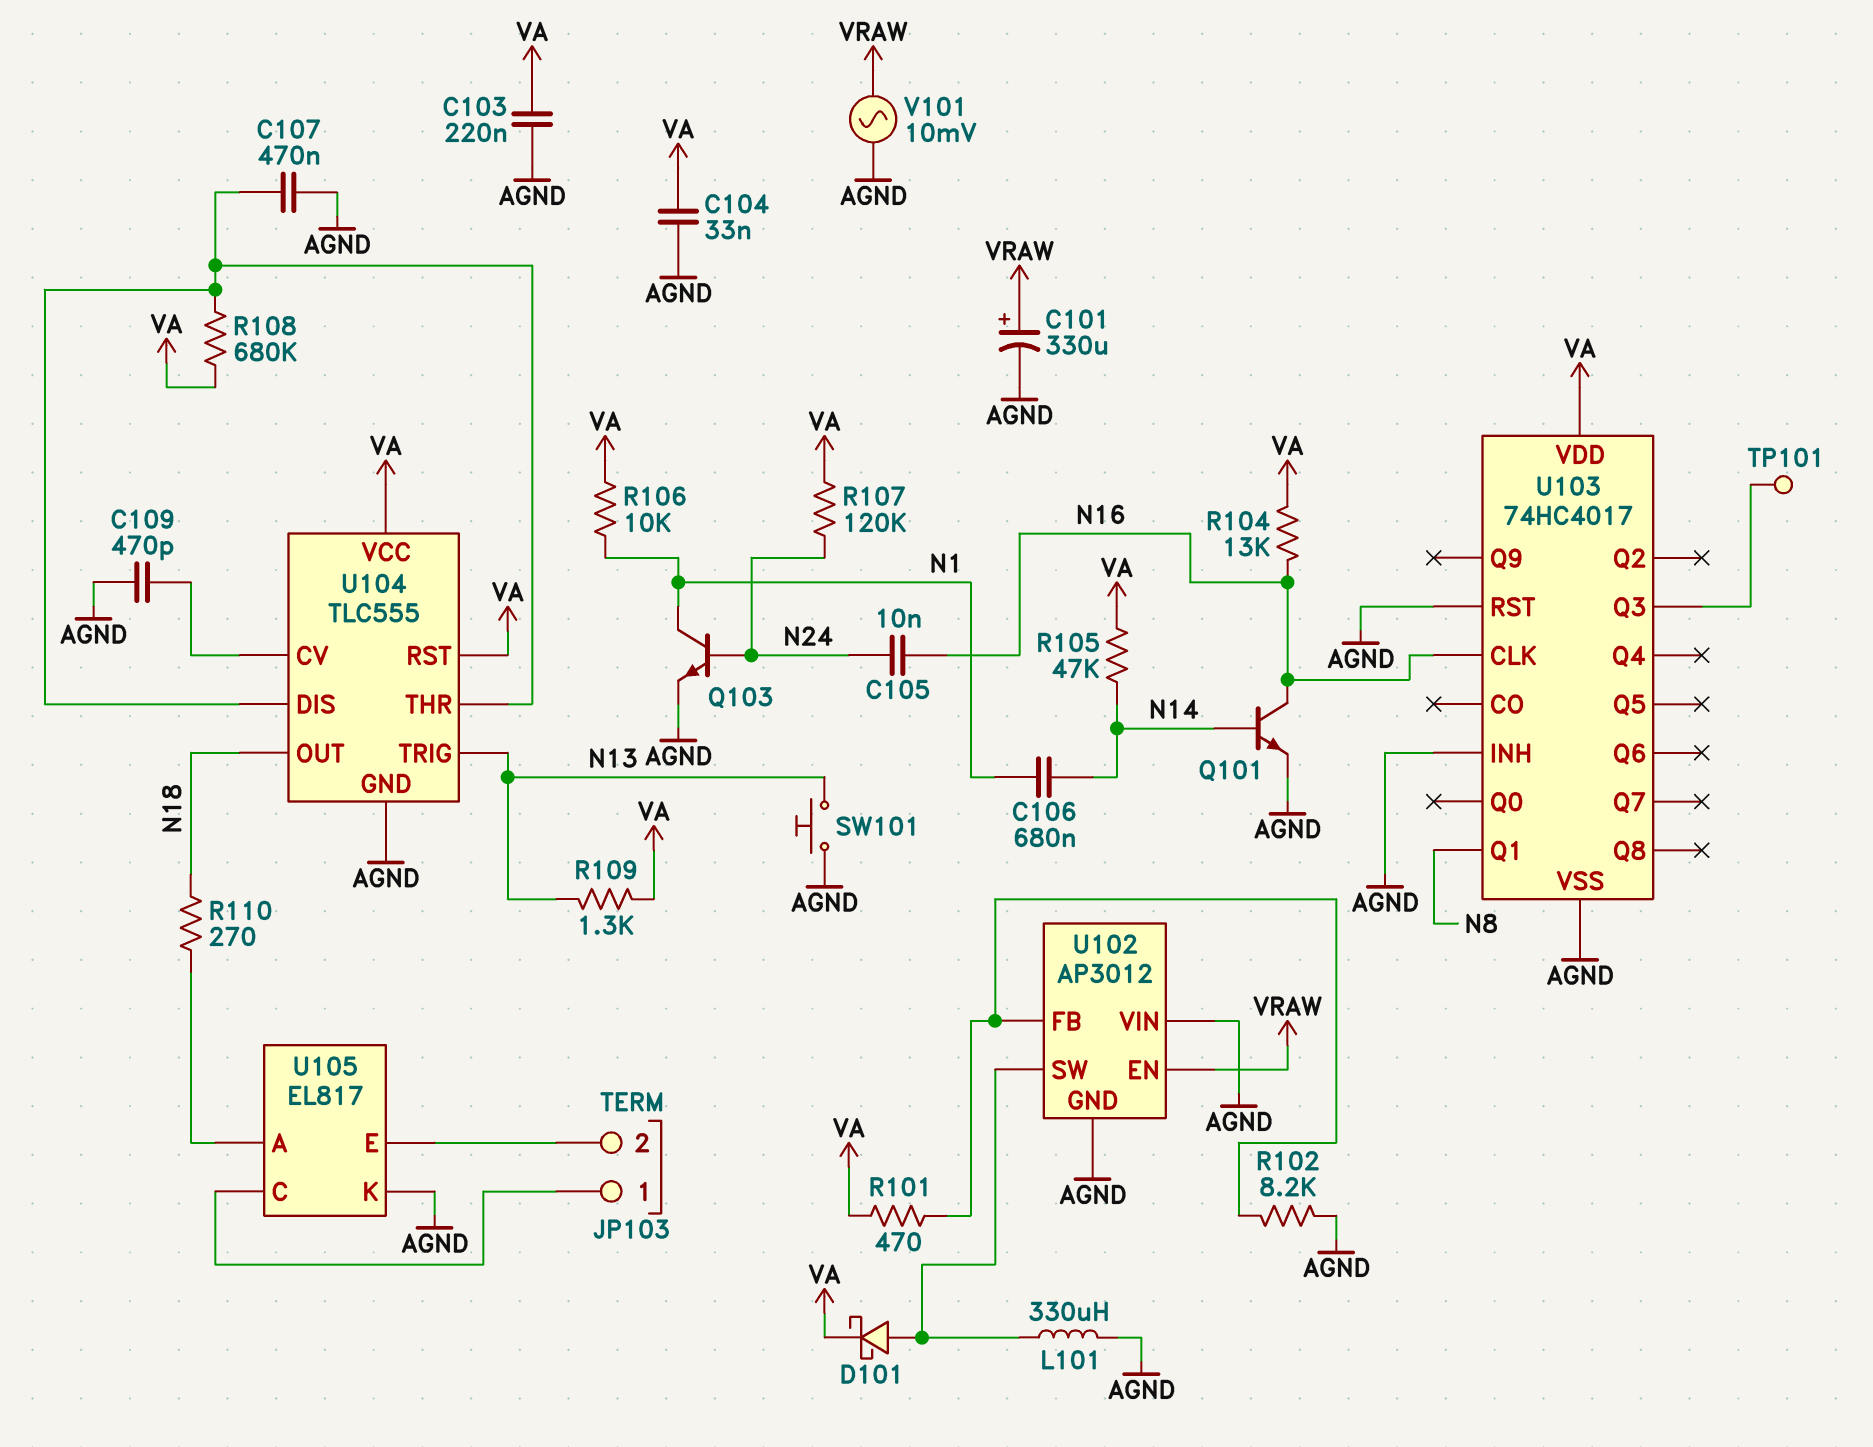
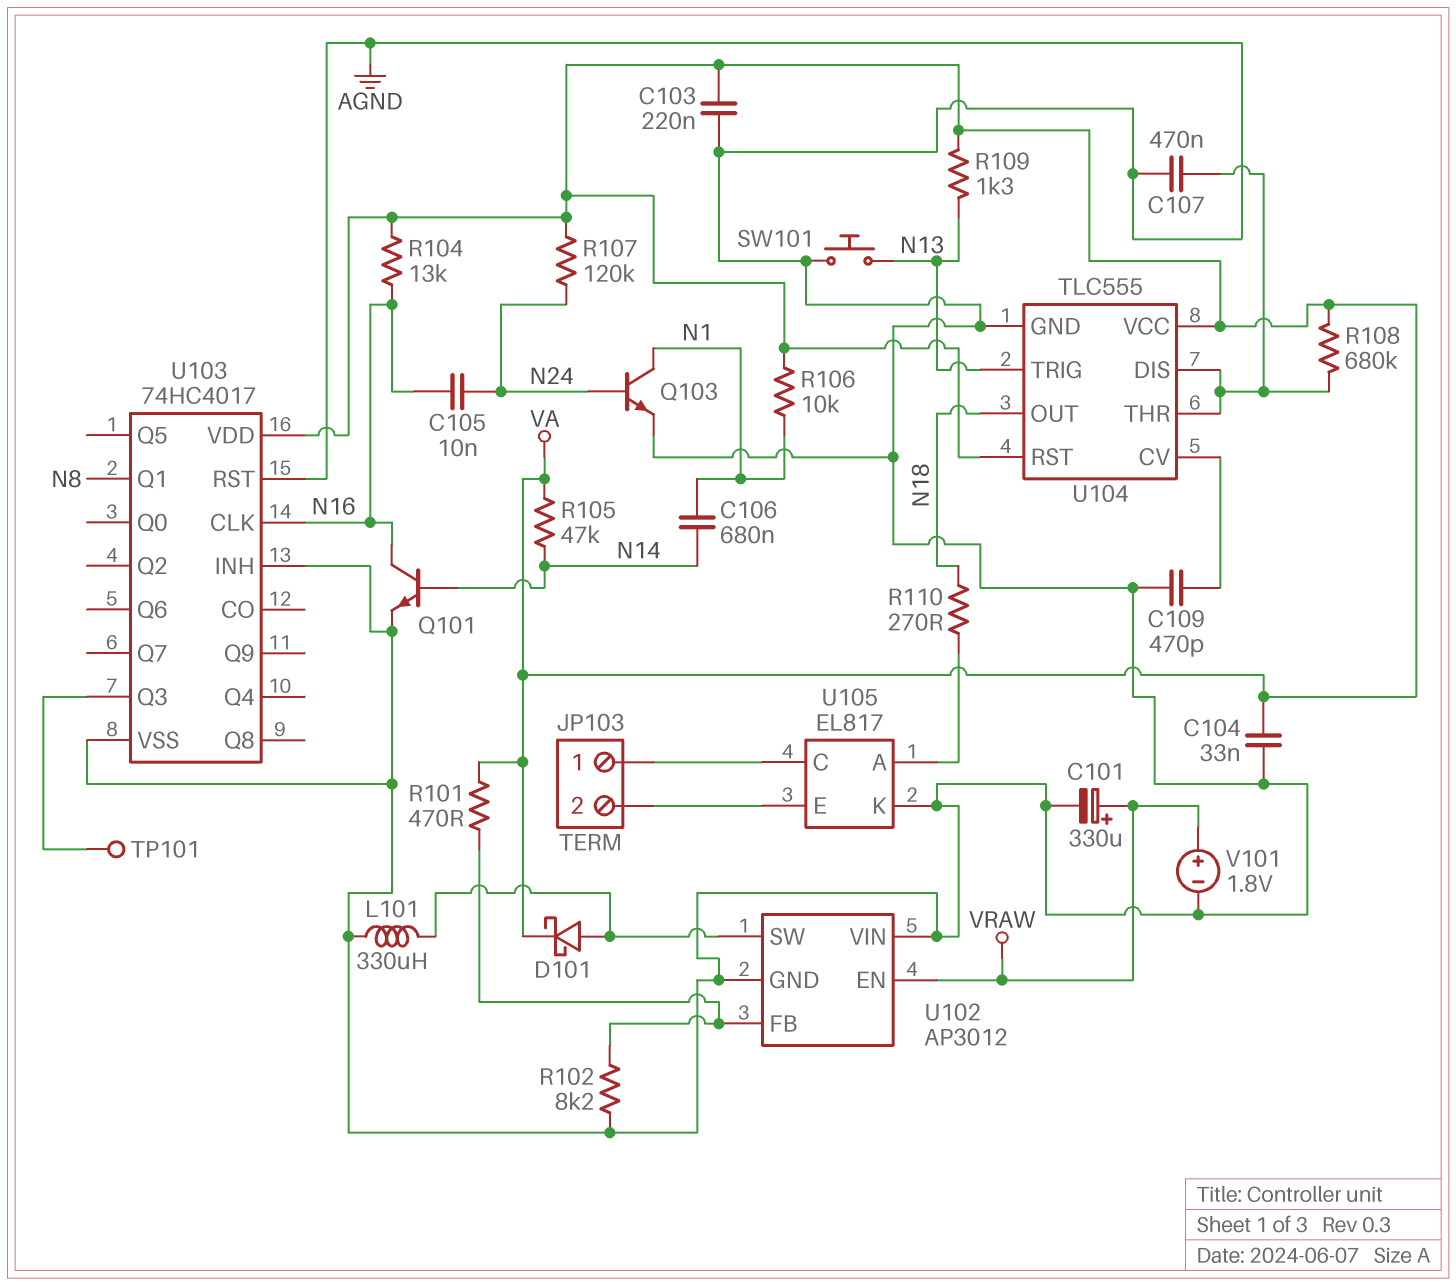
V101: AC 10mV (AGND, VRAW) -> 1.8V (plus VRAW, minus AGND)

